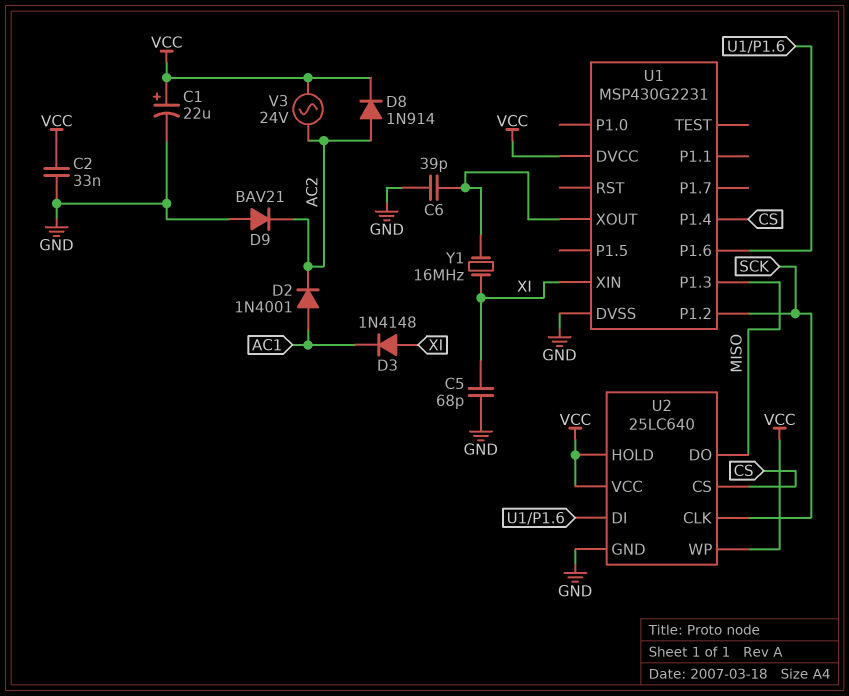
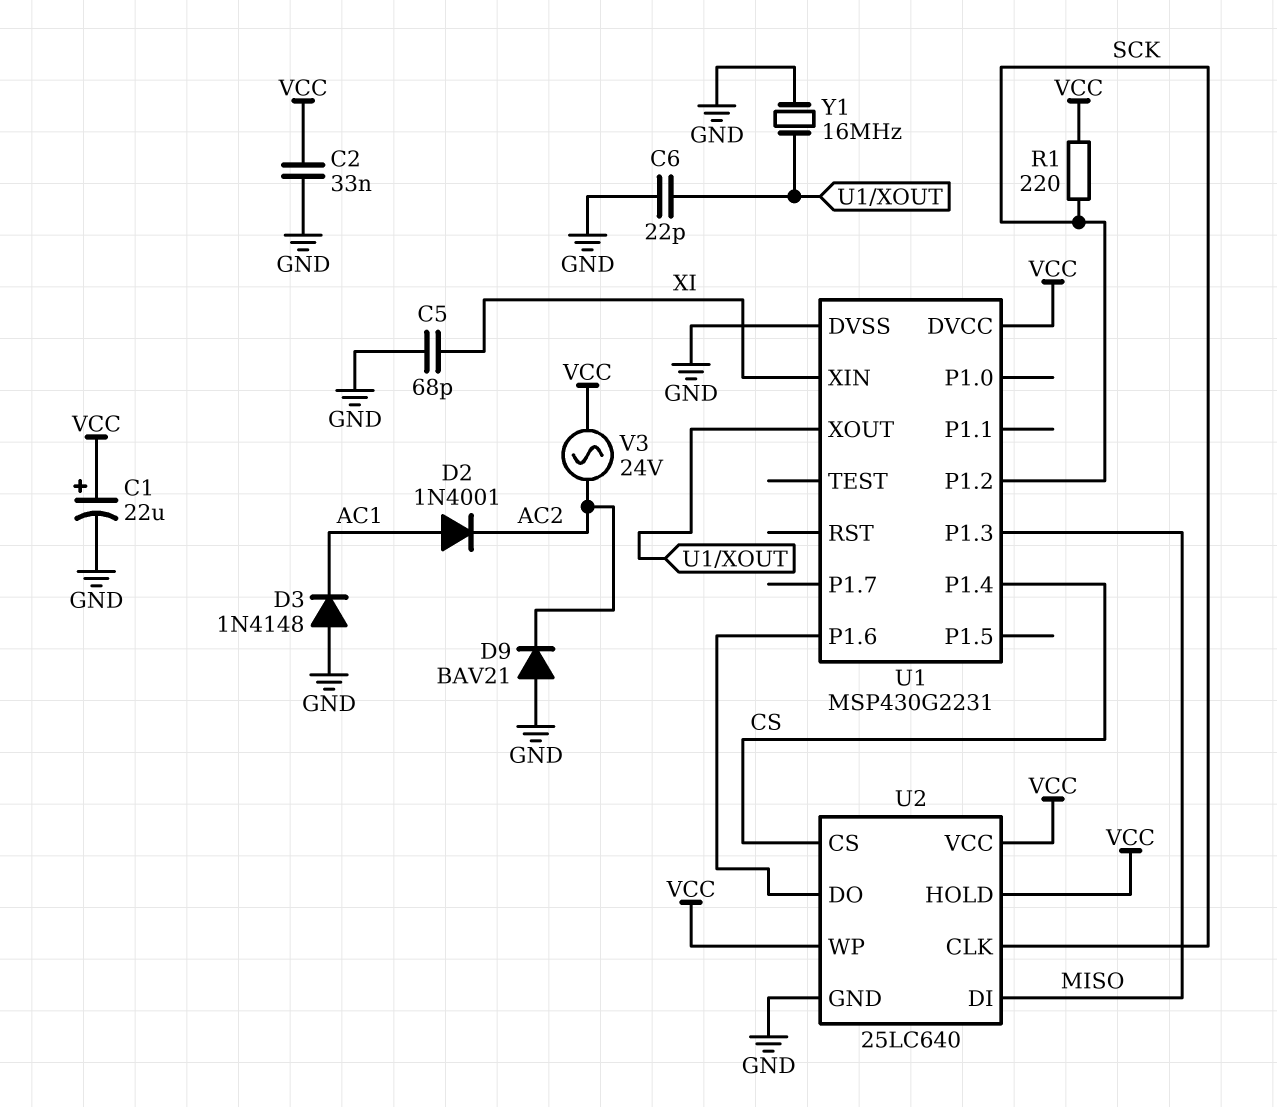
C6: 39pF (GND, U1/XOUT) -> 22pF (GND, U1/XOUT)
D3: diode 1N4148 (A XI, K AC1) -> diode 1N4148 (A GND, K AC1)
D8: diode 1N914 (A AC2, K VCC) -> none
R1: none -> 220 (SCK, VCC)
U2 pin DI: U1/P1.6 -> MISO
U2 pin DO: MISO -> U1/P1.6
Y1: 16MHz (U1/XOUT, XI) -> 16MHz (GND, U1/XOUT)

